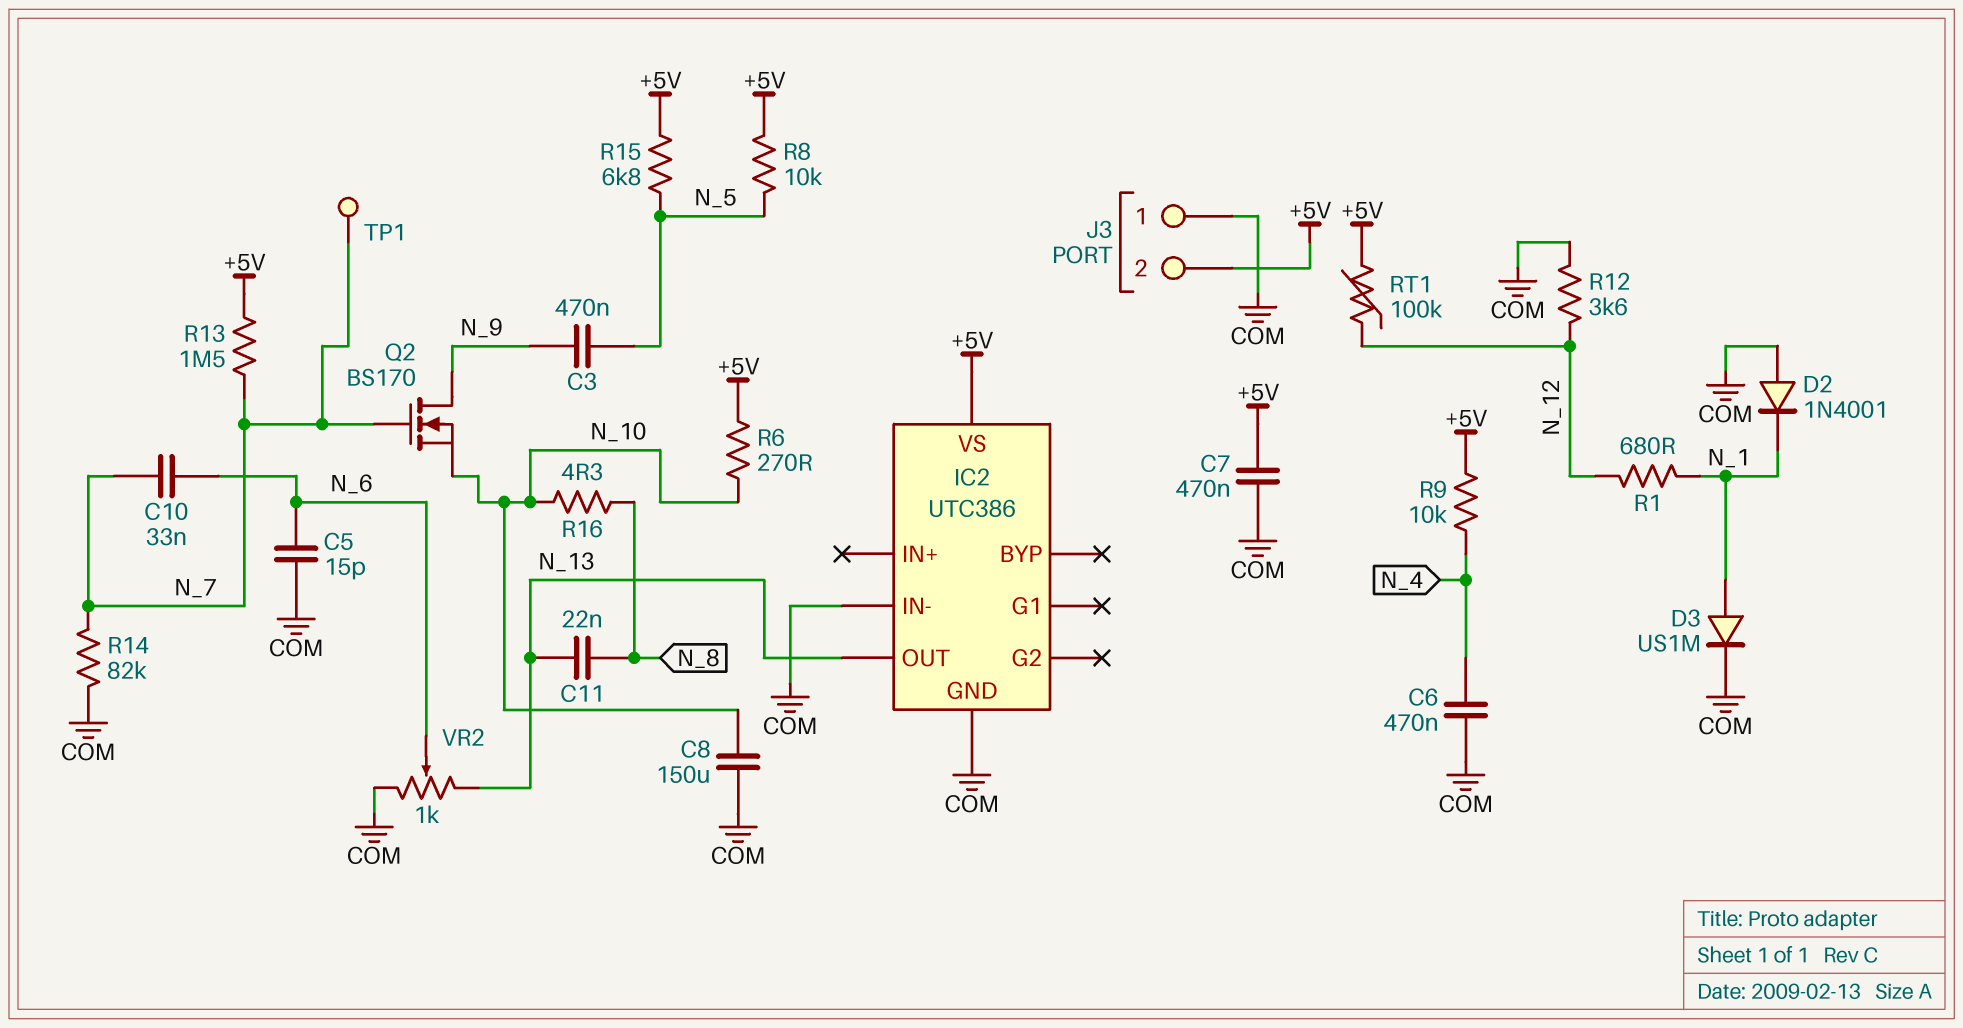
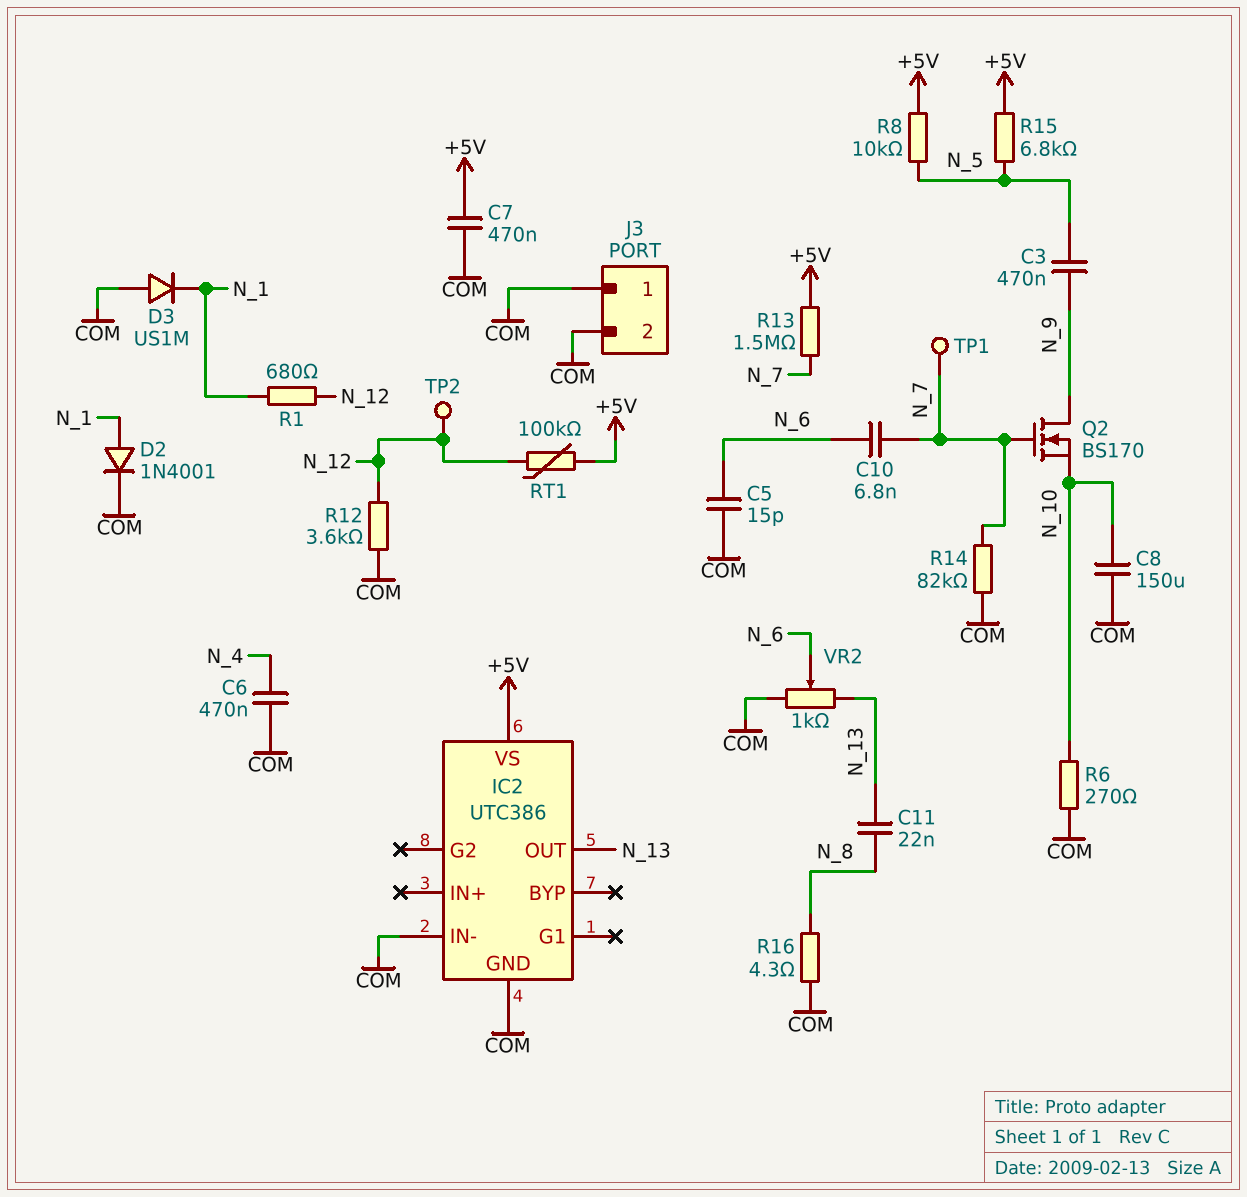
C10: 33nF (N_6, N_7) -> 6.8nF (N_6, N_7)
D2: diode 1N4001 (A COM, K N_1) -> diode 1N4001 (A N_1, K COM)
D3: diode US1M (A N_1, K COM) -> diode US1M (A COM, K N_1)
J3 pin 2: +5V -> COM
R6: 270 (+5V, N_10) -> 270 (COM, N_10)
R9: 10k (+5V, N_4) -> none
R16: 4.3 (N_8, N_10) -> 4.3 (COM, N_8)
TP2: none -> test point (N_12)

